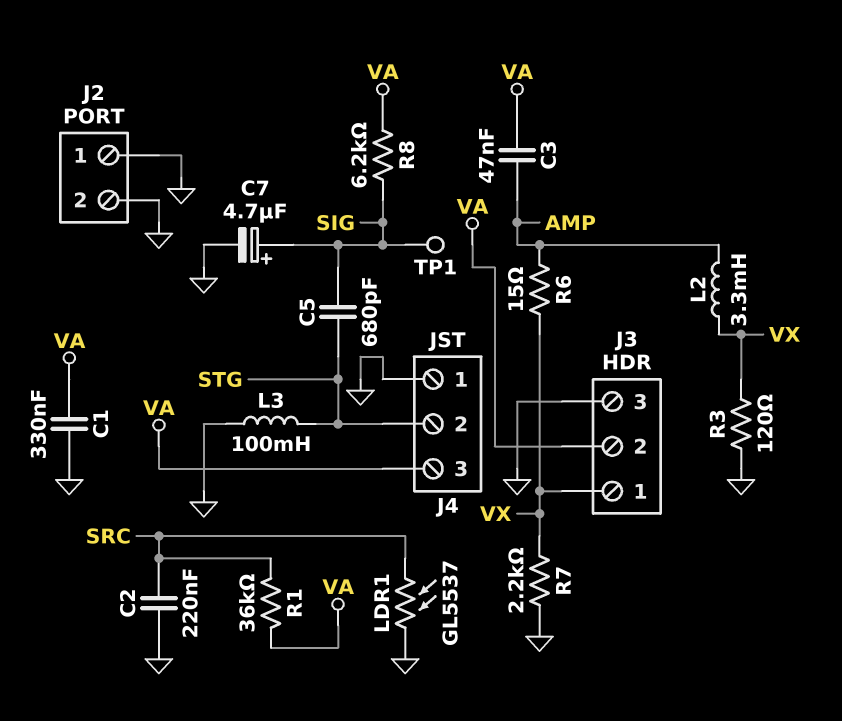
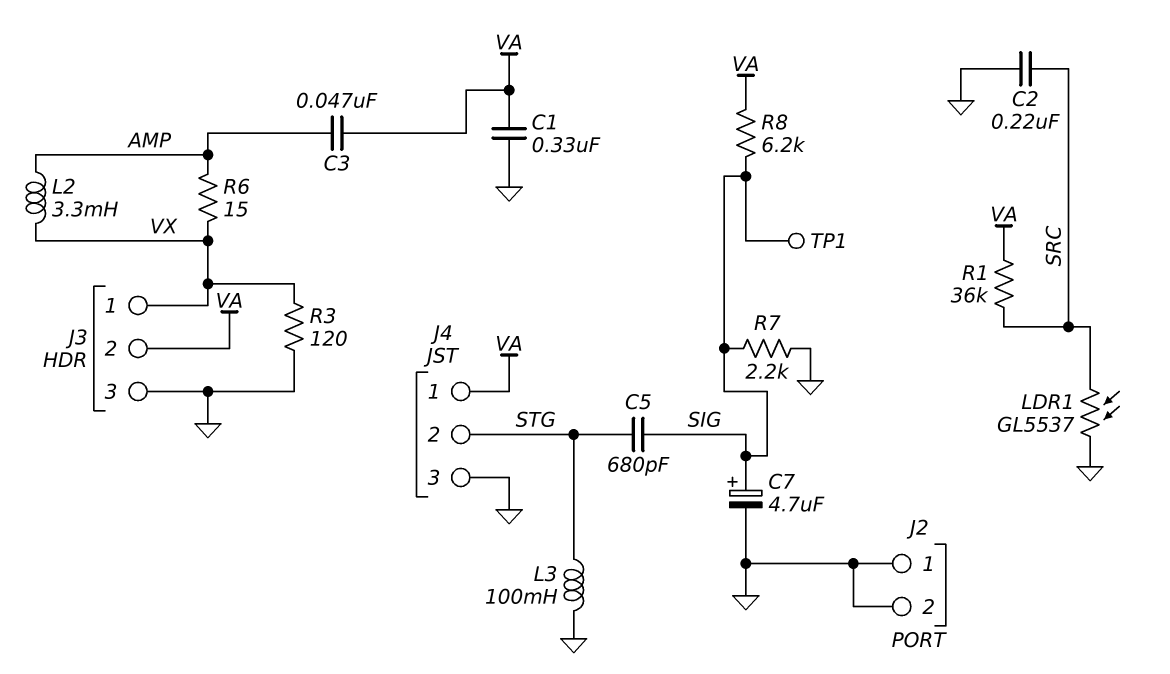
J4 pin 1: GND -> VA
J4 pin 3: VA -> GND
R7: 2.2k (GND, VX) -> 2.2k (GND, SIG)

